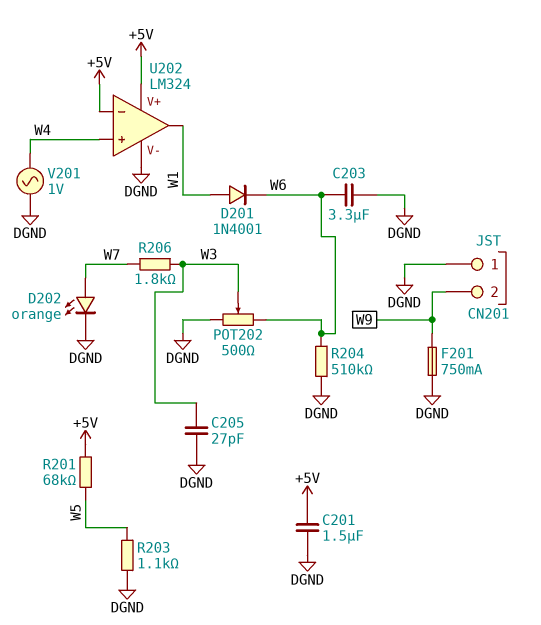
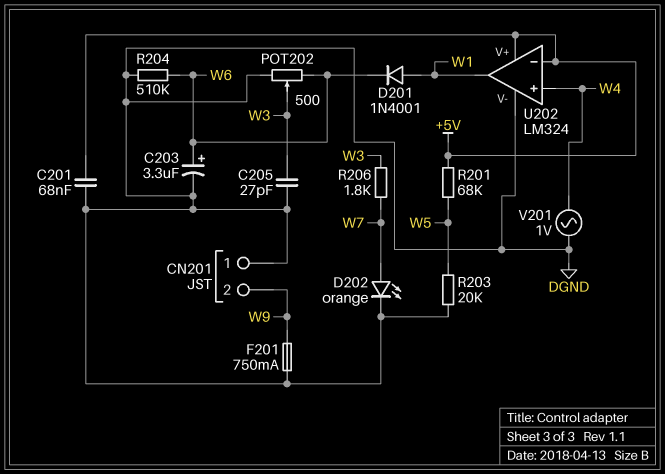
C201: 1.5uF (+5V, DGND) -> 68nF (+5V, DGND)
C203: 3.3uF (DGND, W6) -> 3.3uF (plus W6, minus DGND)
R203: 1.1k (DGND, W5) -> 20k (DGND, W5)

